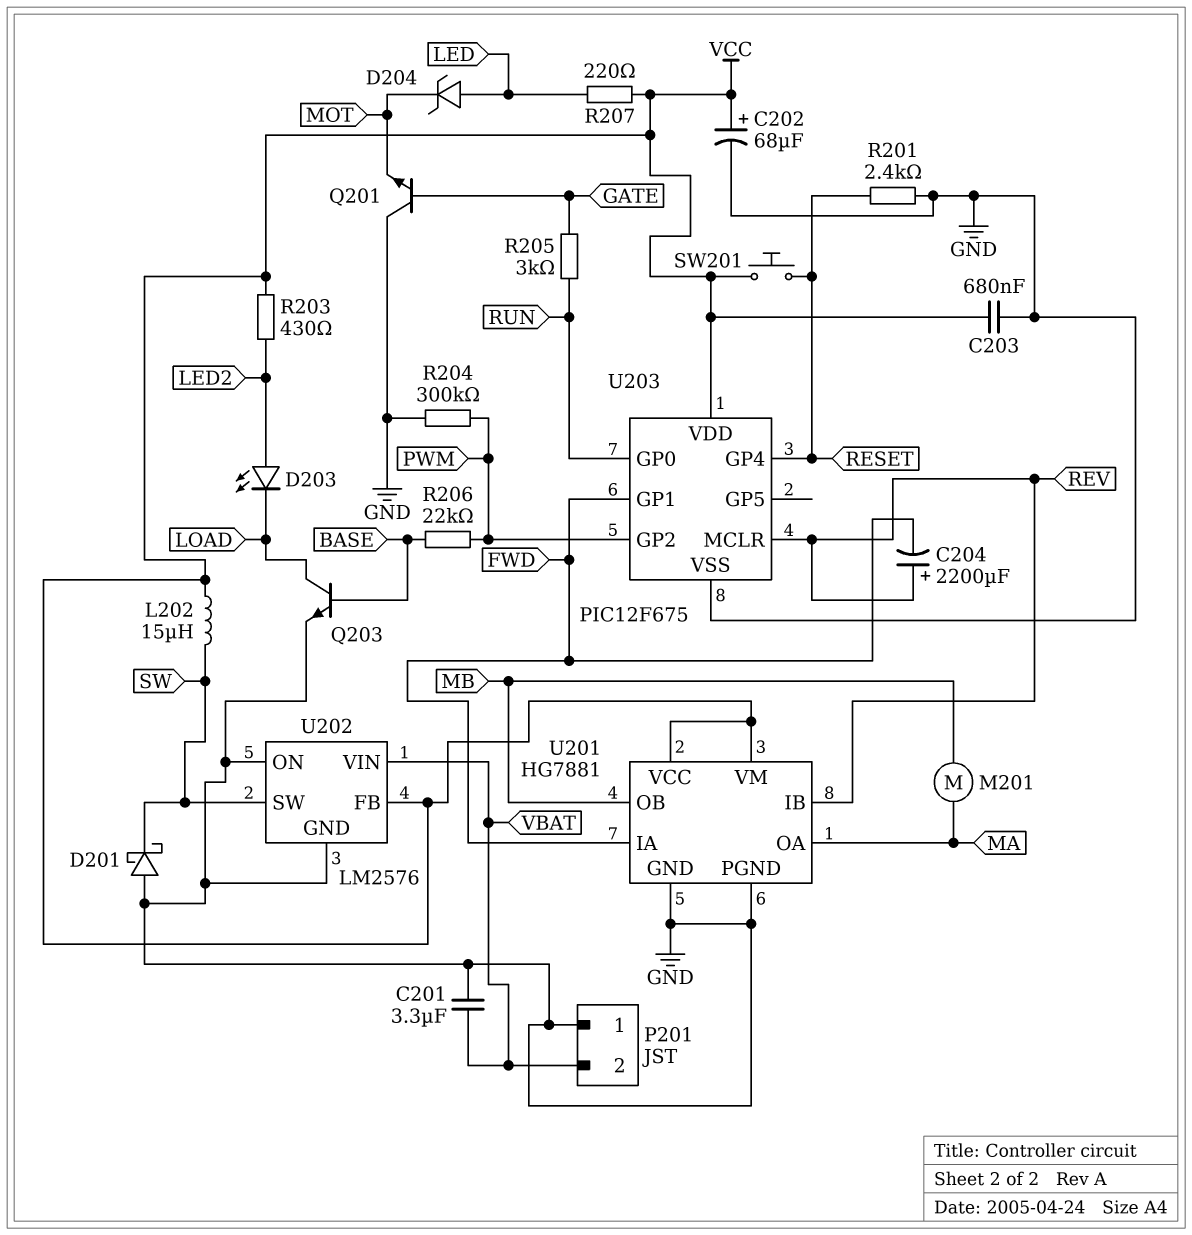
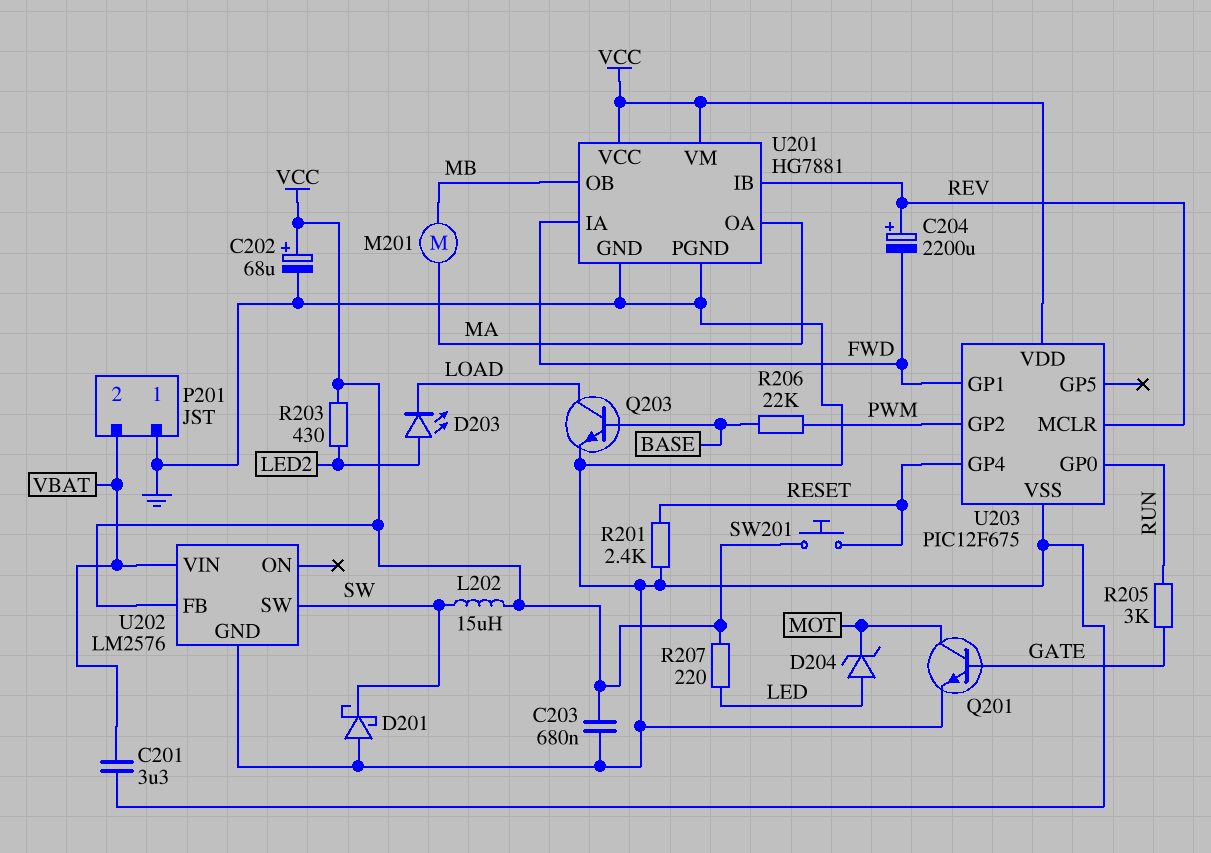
Q201: NPN (B GATE, C GND, E MOT) -> NPN (B GATE, C MOT, E GND)
R204: 300k (GND, PWM) -> none
U202 pin ON: GND -> none

